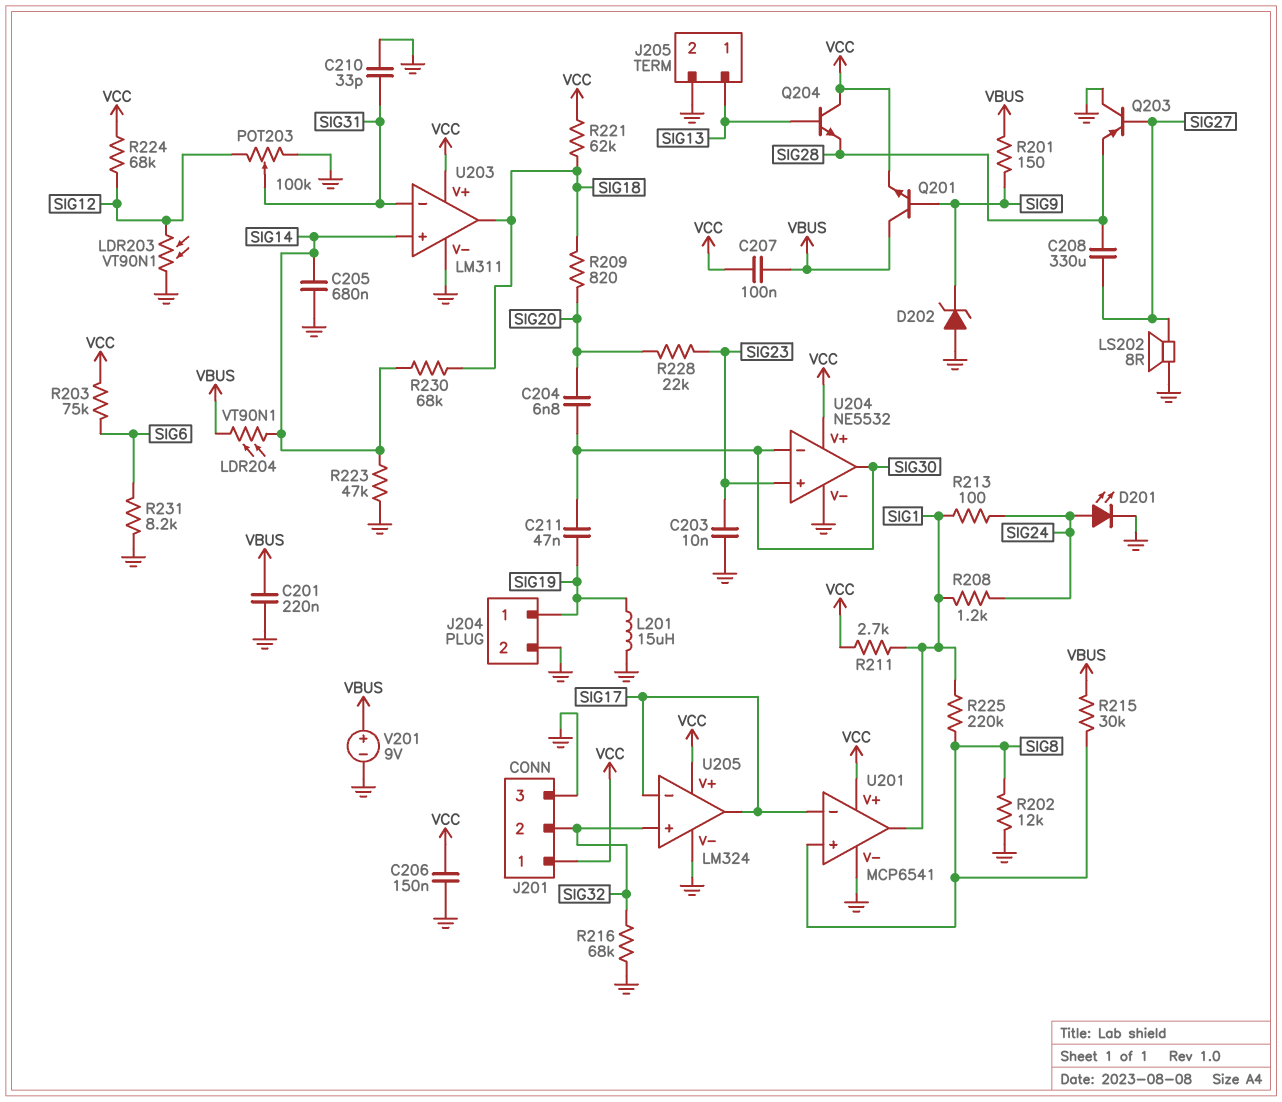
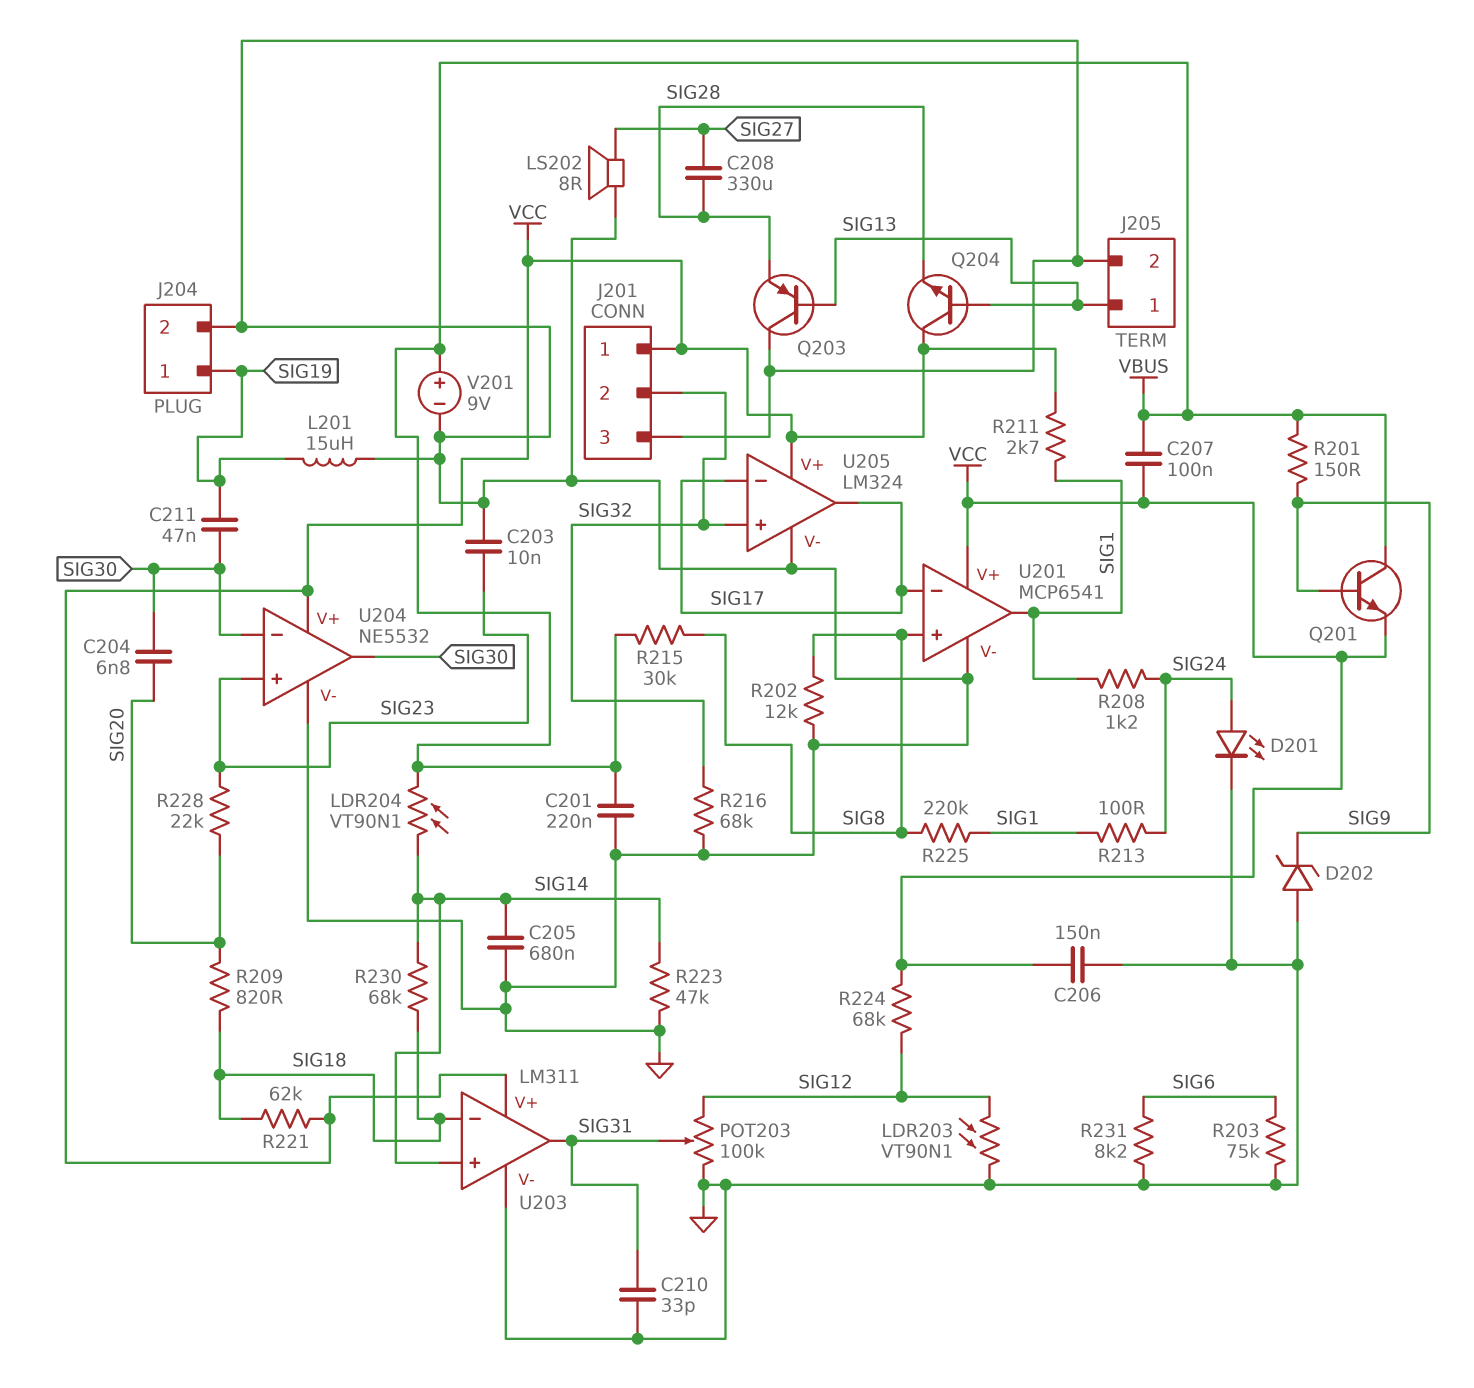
Q203: PNP (B SIG27, C GND, E SIG28) -> PNP (B SIG13, C GND, E SIG28)
R203: 75k (SIG6, VCC) -> 75k (GND, SIG6)
U203 pin in-: SIG31 -> SIG18
U203 pin out: SIG18 -> SIG31

